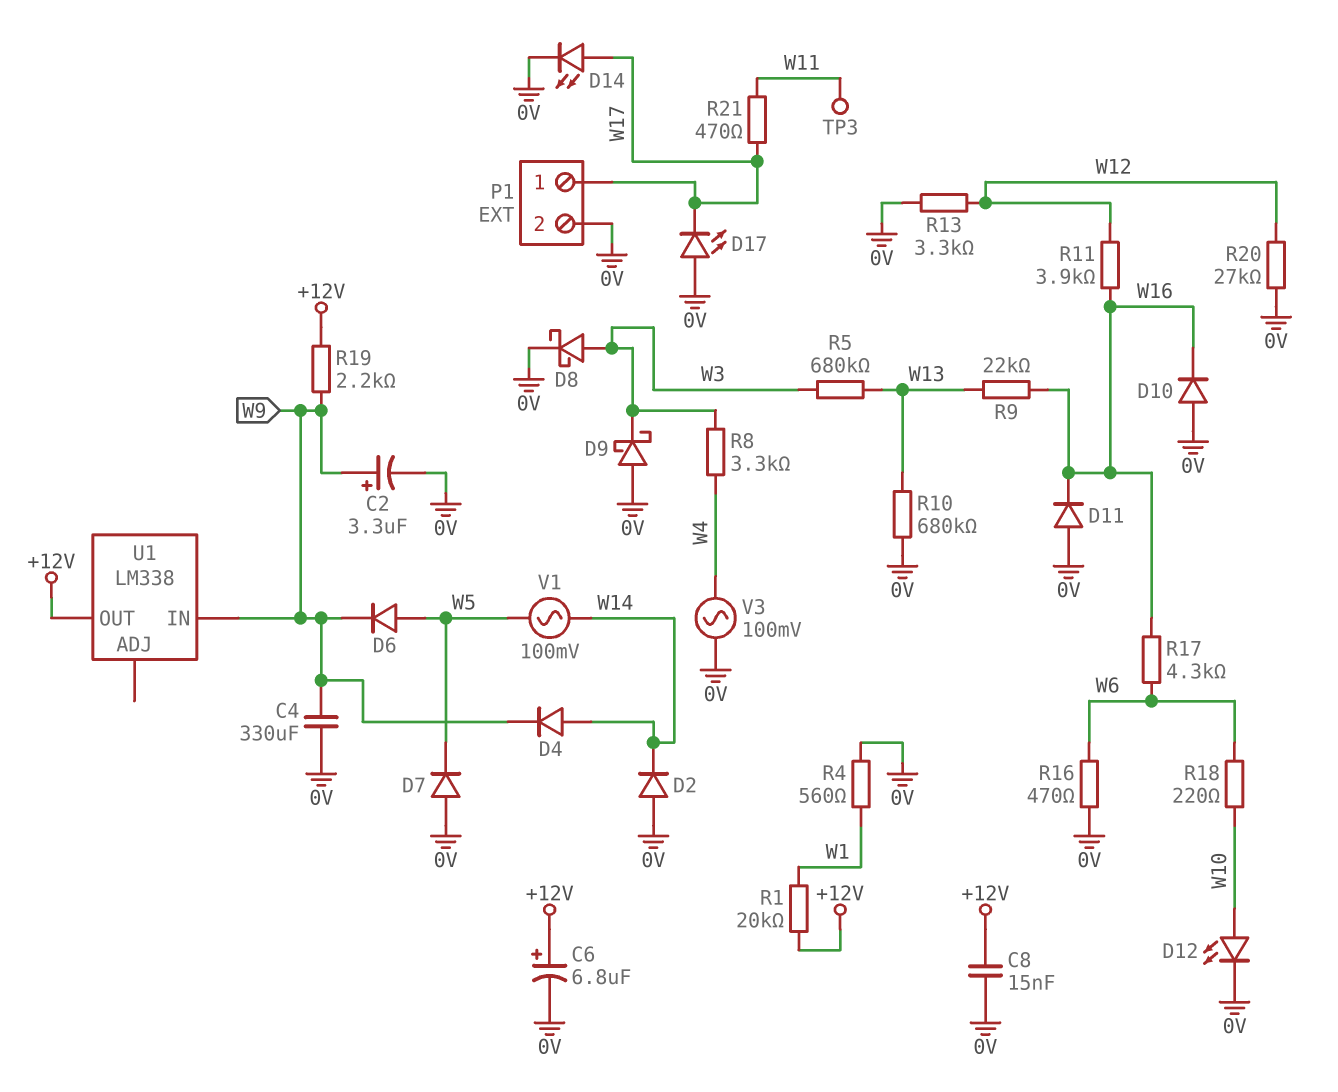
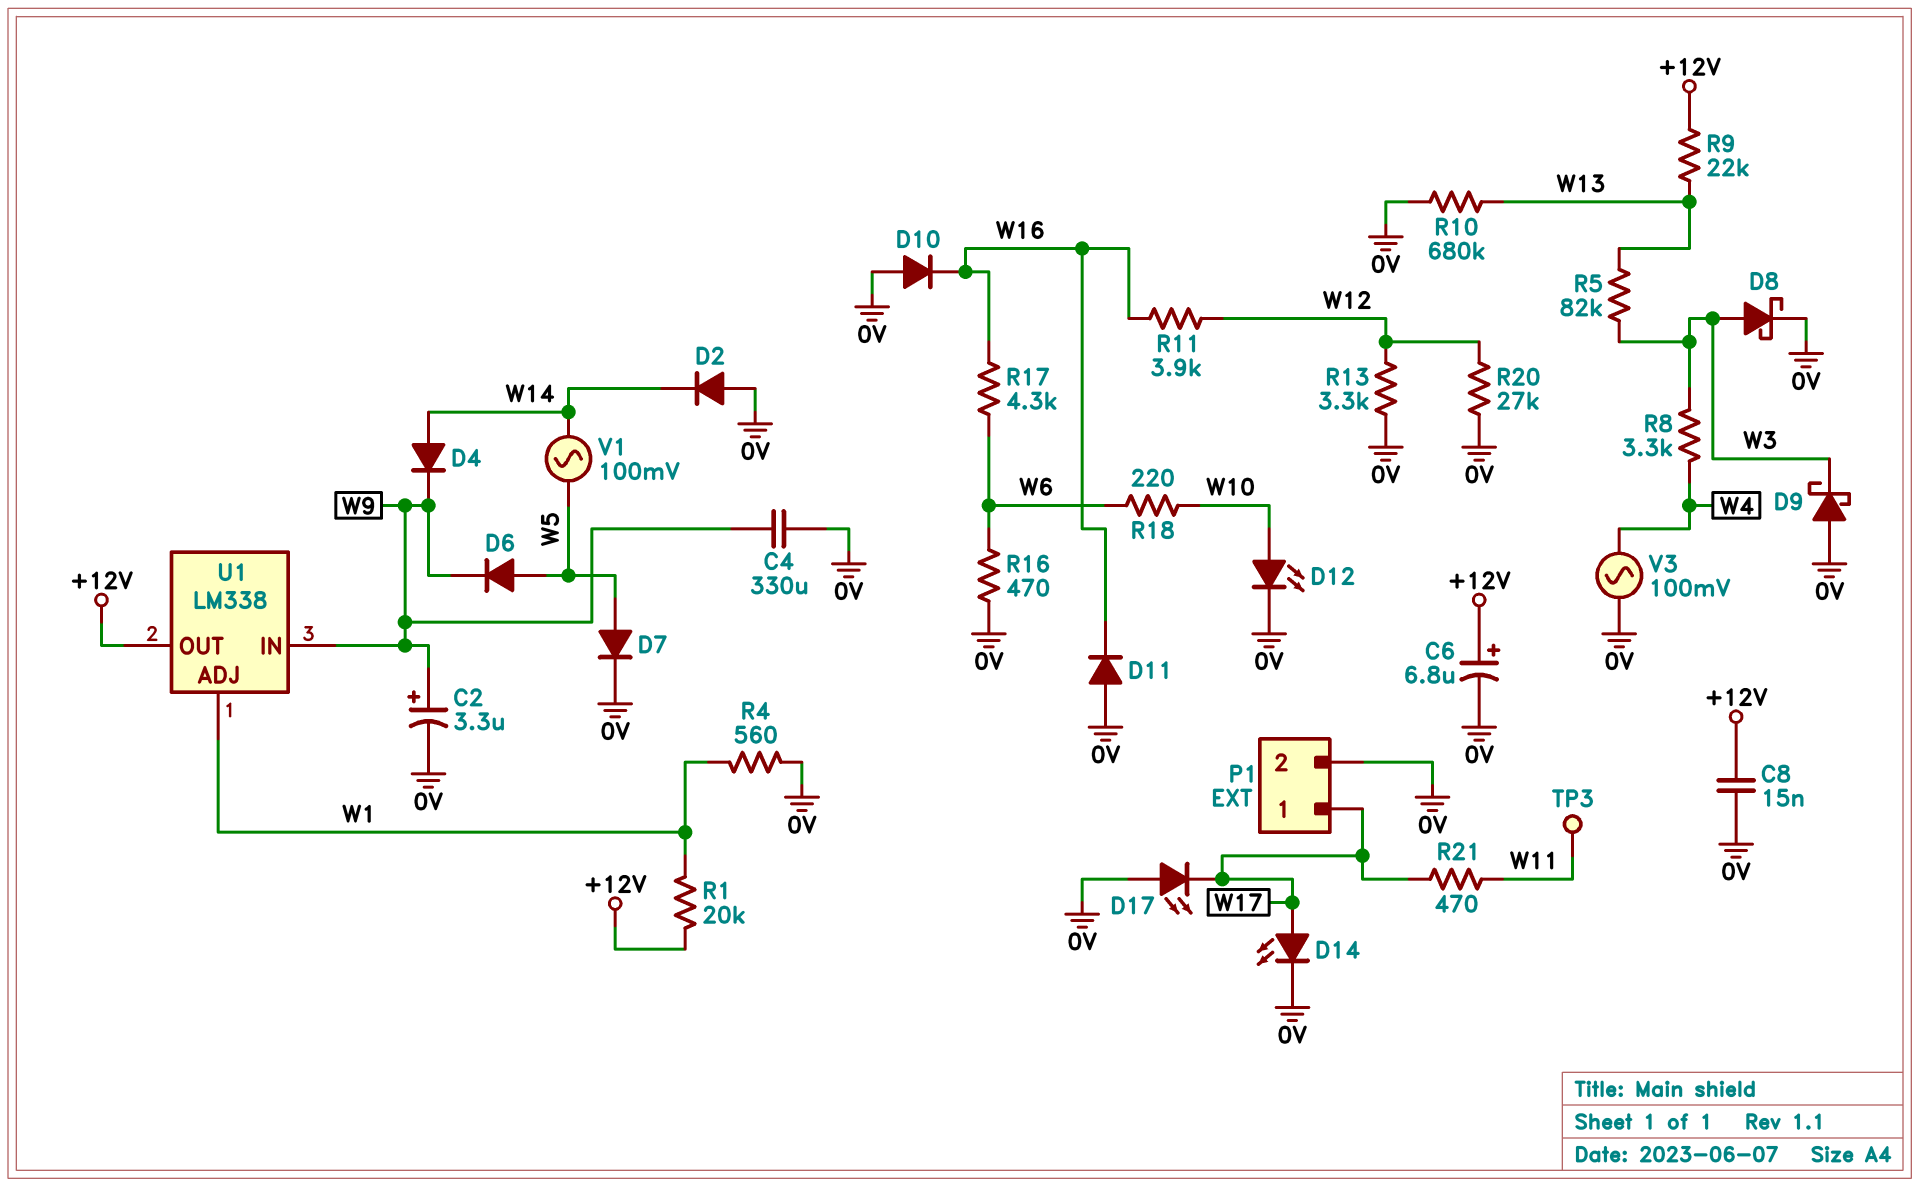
D7: diode (A 0V, K W5) -> diode (A W5, K 0V)
R5: 680k (W3, W13) -> 82k (W3, W13)
R9: 22k (W13, W16) -> 22k (+12V, W13)
R19: 2.2k (+12V, W9) -> none
U1 pin ADJ: none -> W1

